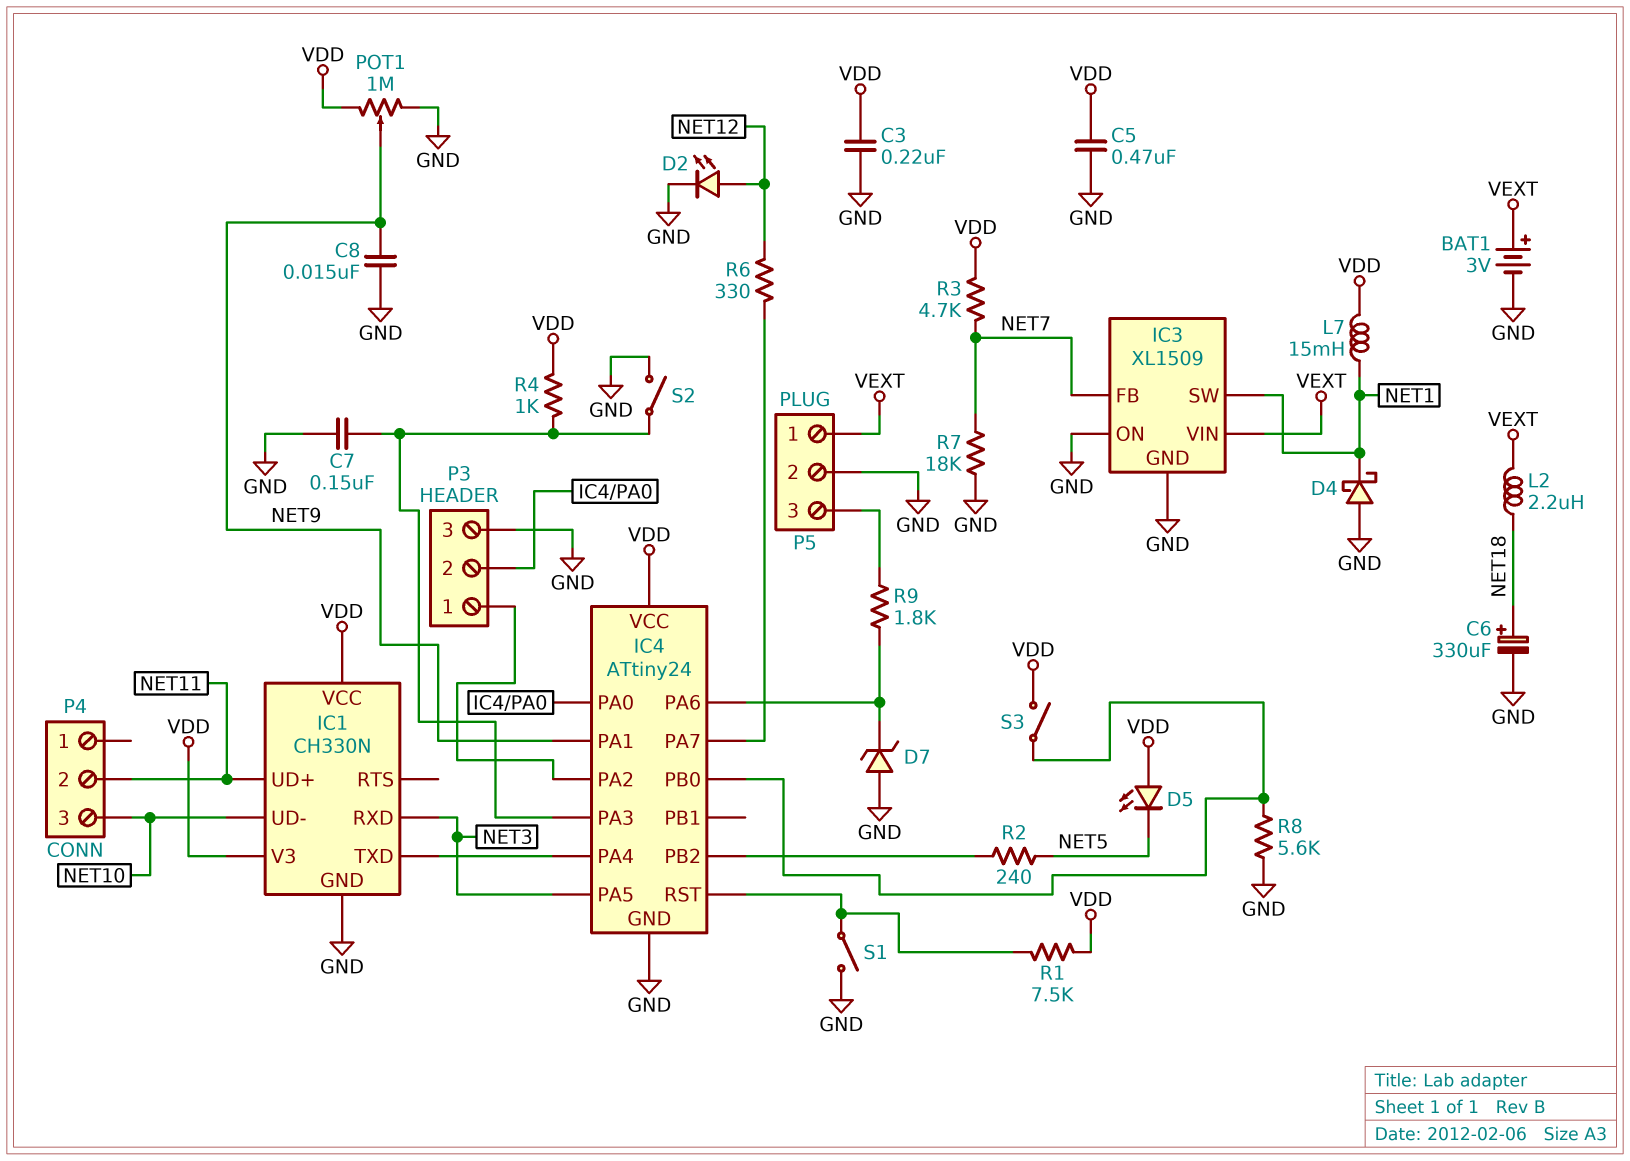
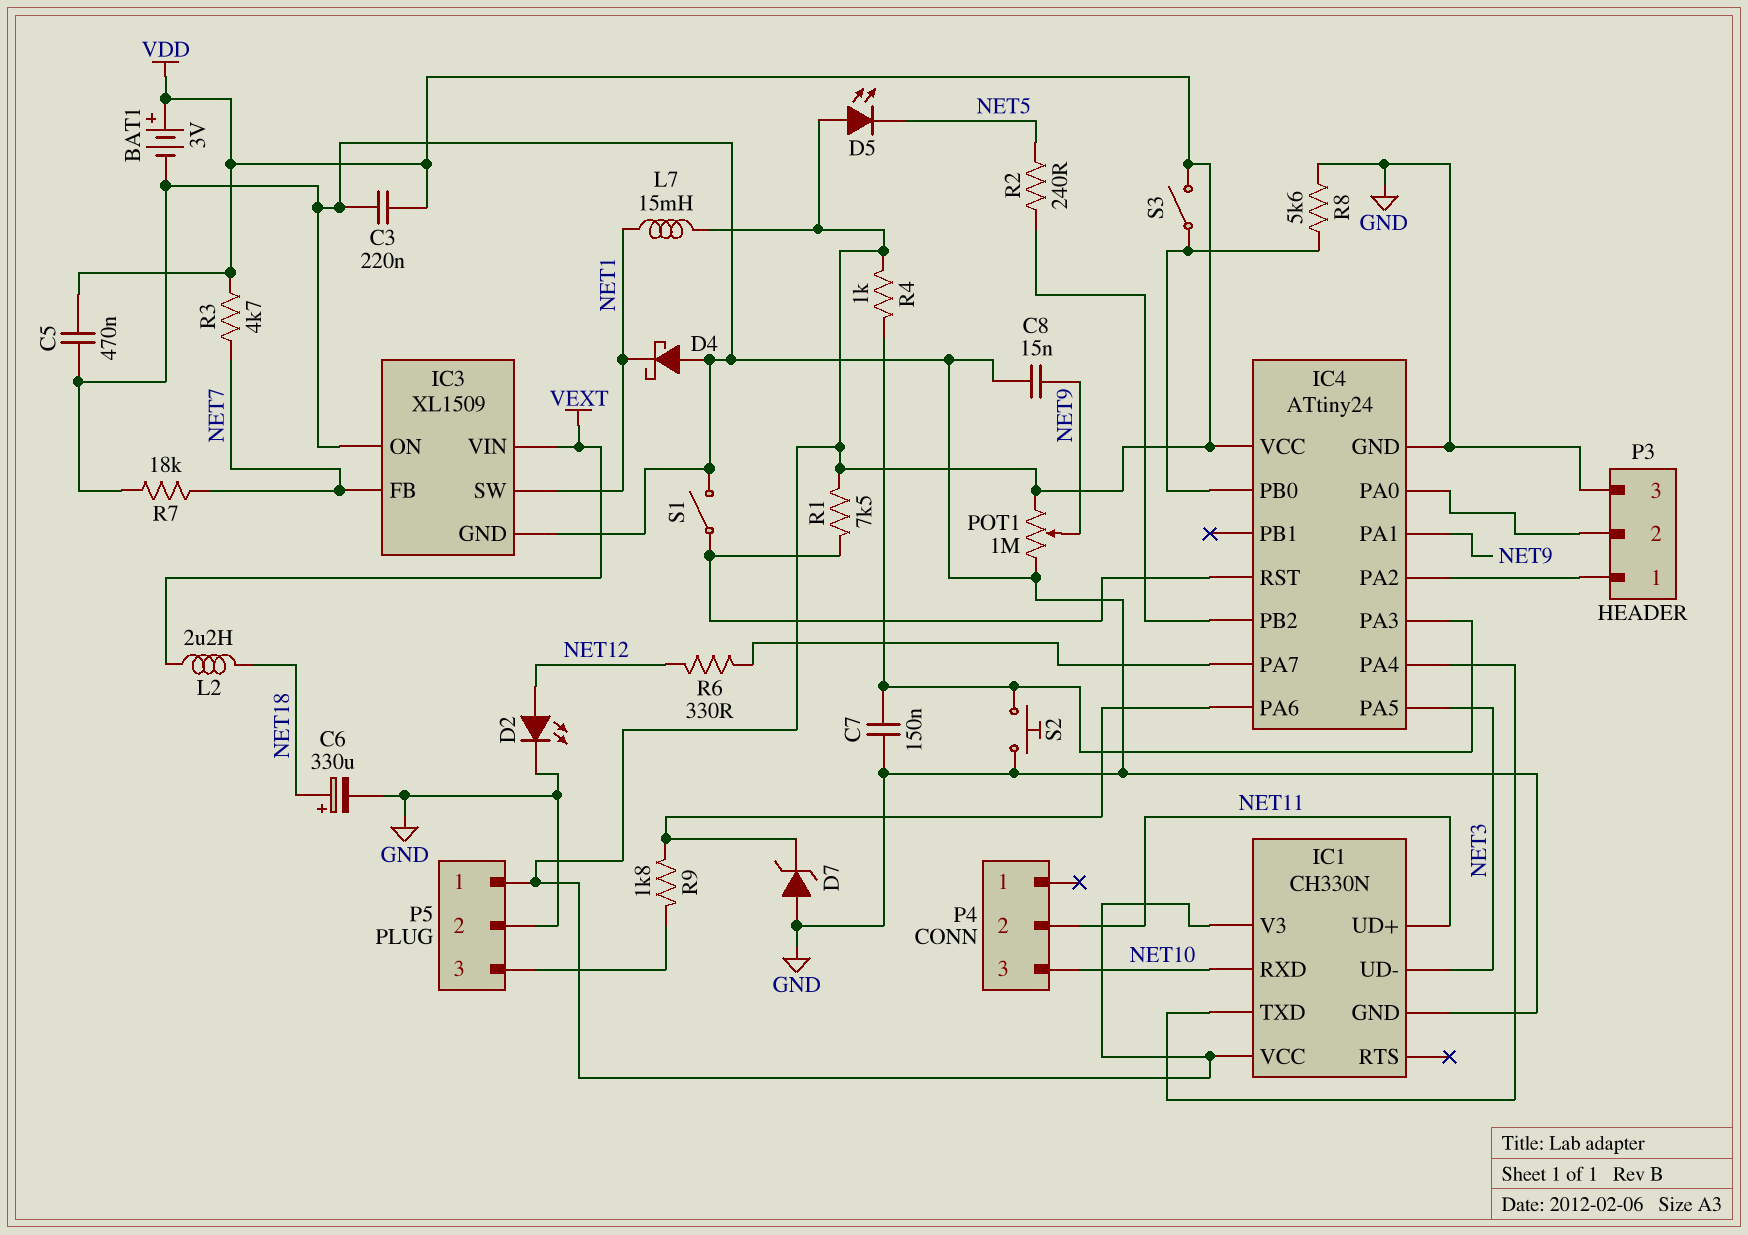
BAT1: 3V (plus VEXT, minus GND) -> 3V (plus VDD, minus GND)
IC1 pin RXD: NET3 -> NET10
IC1 pin UD-: NET10 -> NET3
P5 pin 1: VEXT -> VDD
S2: switch (GND, IC4/PA3) -> button (GND, IC4/PA3)

